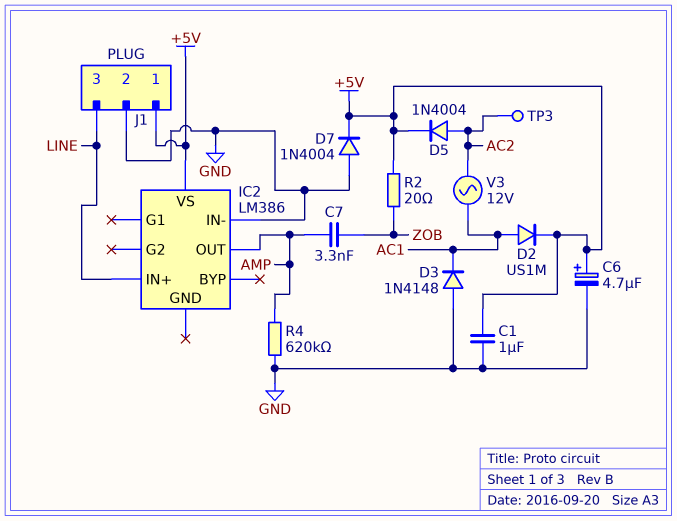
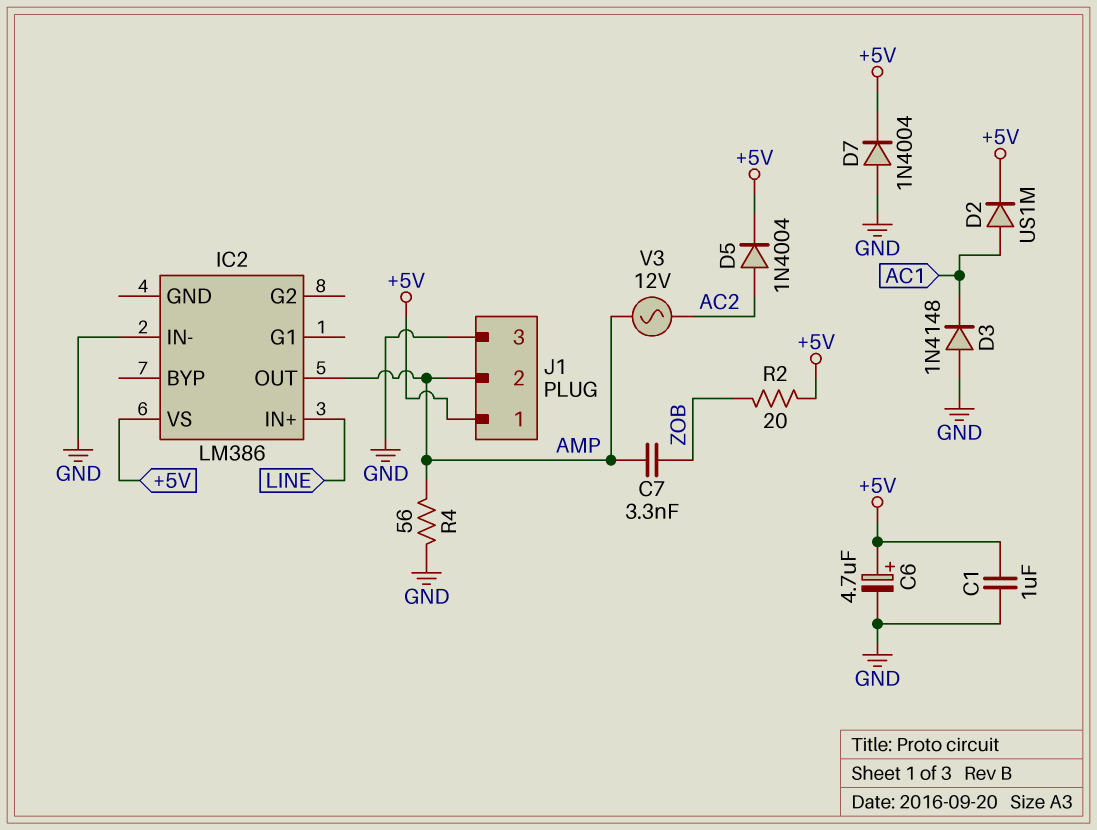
J1 pin 2: GND -> AMP
J1 pin 3: LINE -> GND
R4: 620k (AMP, GND) -> 56 (AMP, GND)
TP3: test point (AC2) -> none
V3: AC 12V (AC1, AC2) -> AC 12V (AC2, AMP)

